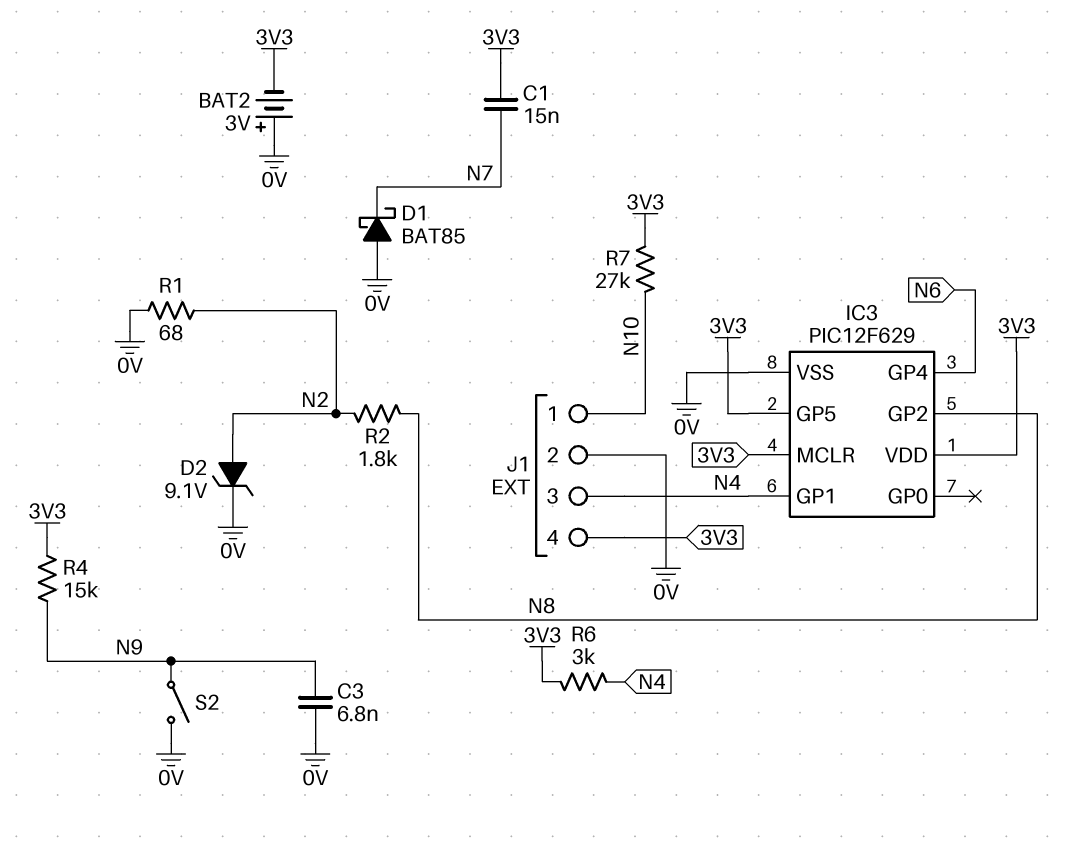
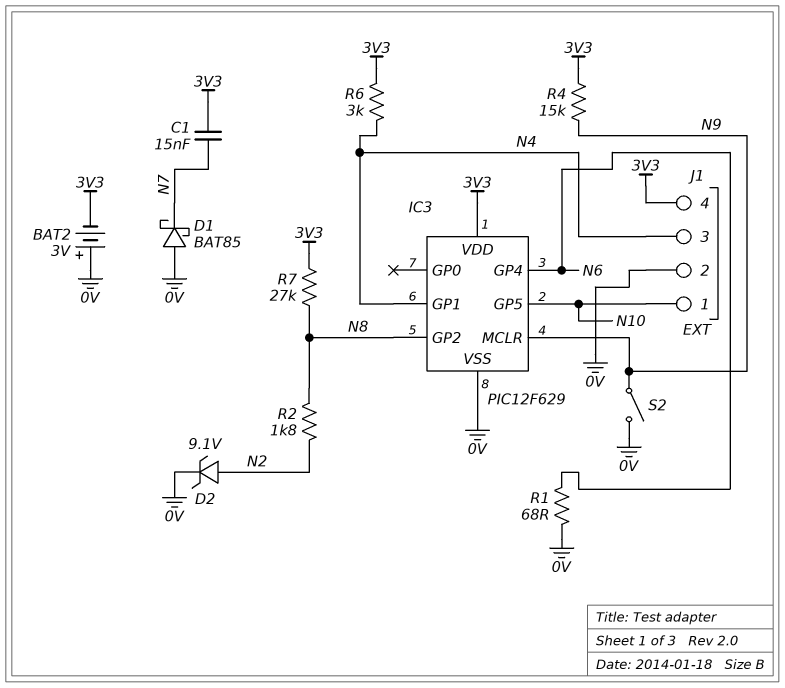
C3: 6.8nF (0V, N9) -> none
IC3 pin GP5: 3V3 -> N10
IC3 pin MCLR: 3V3 -> N9
R1: 68 (0V, N2) -> 68 (0V, N6)
R7: 27k (3V3, N10) -> 27k (3V3, N8)

